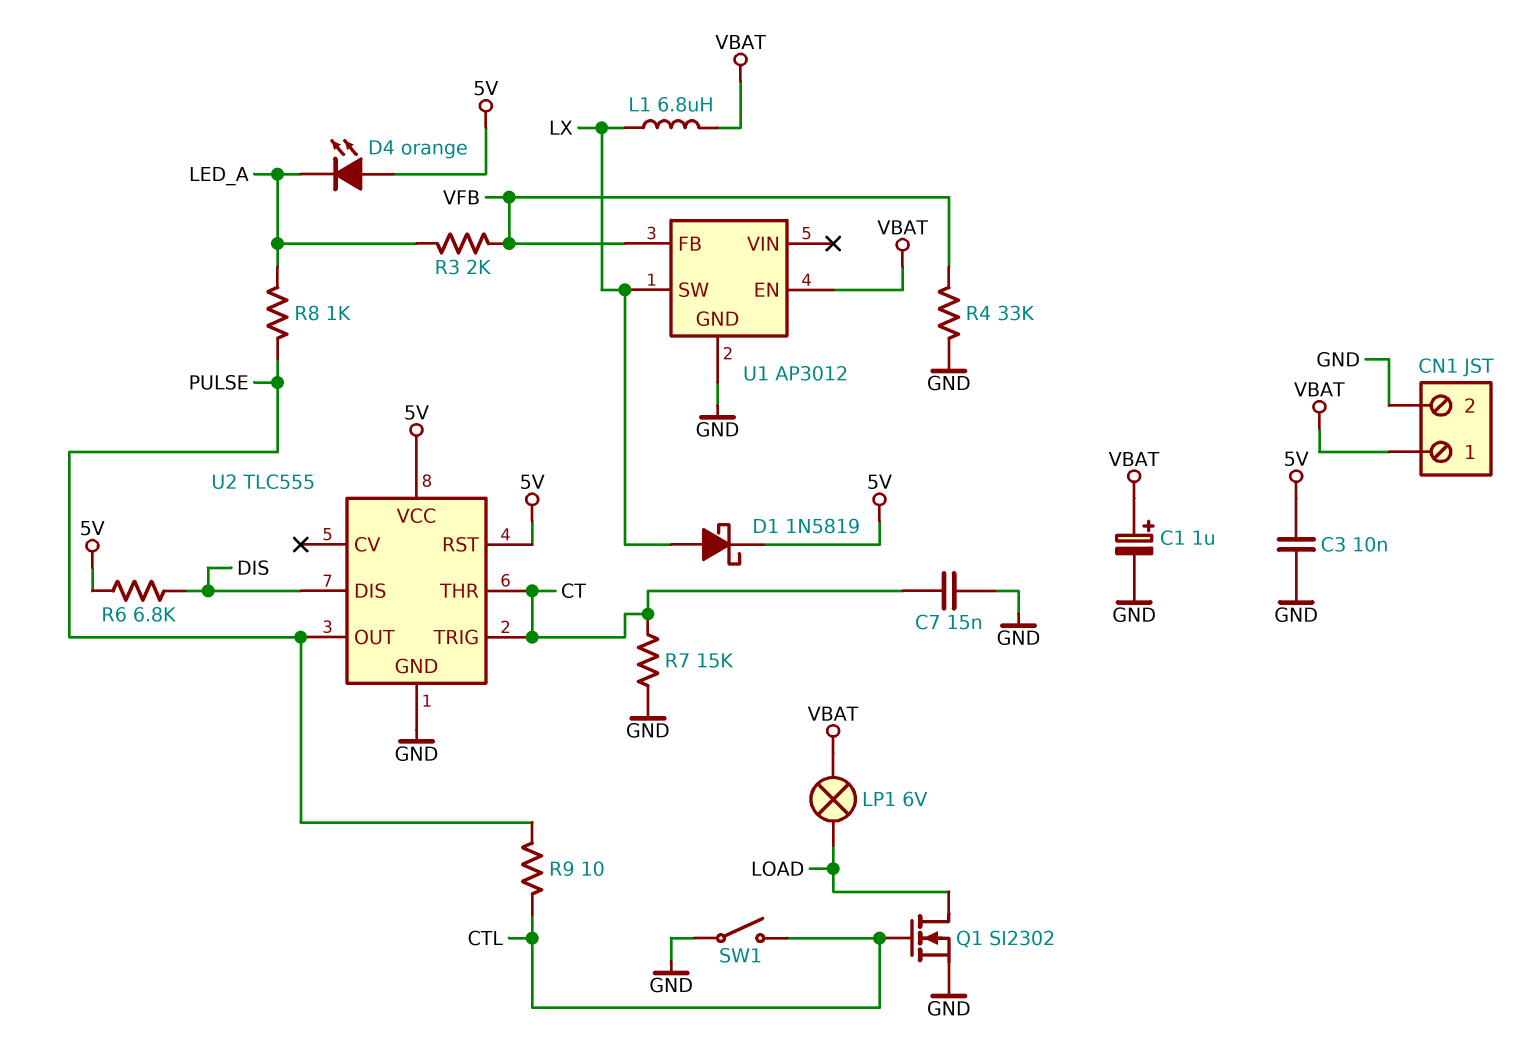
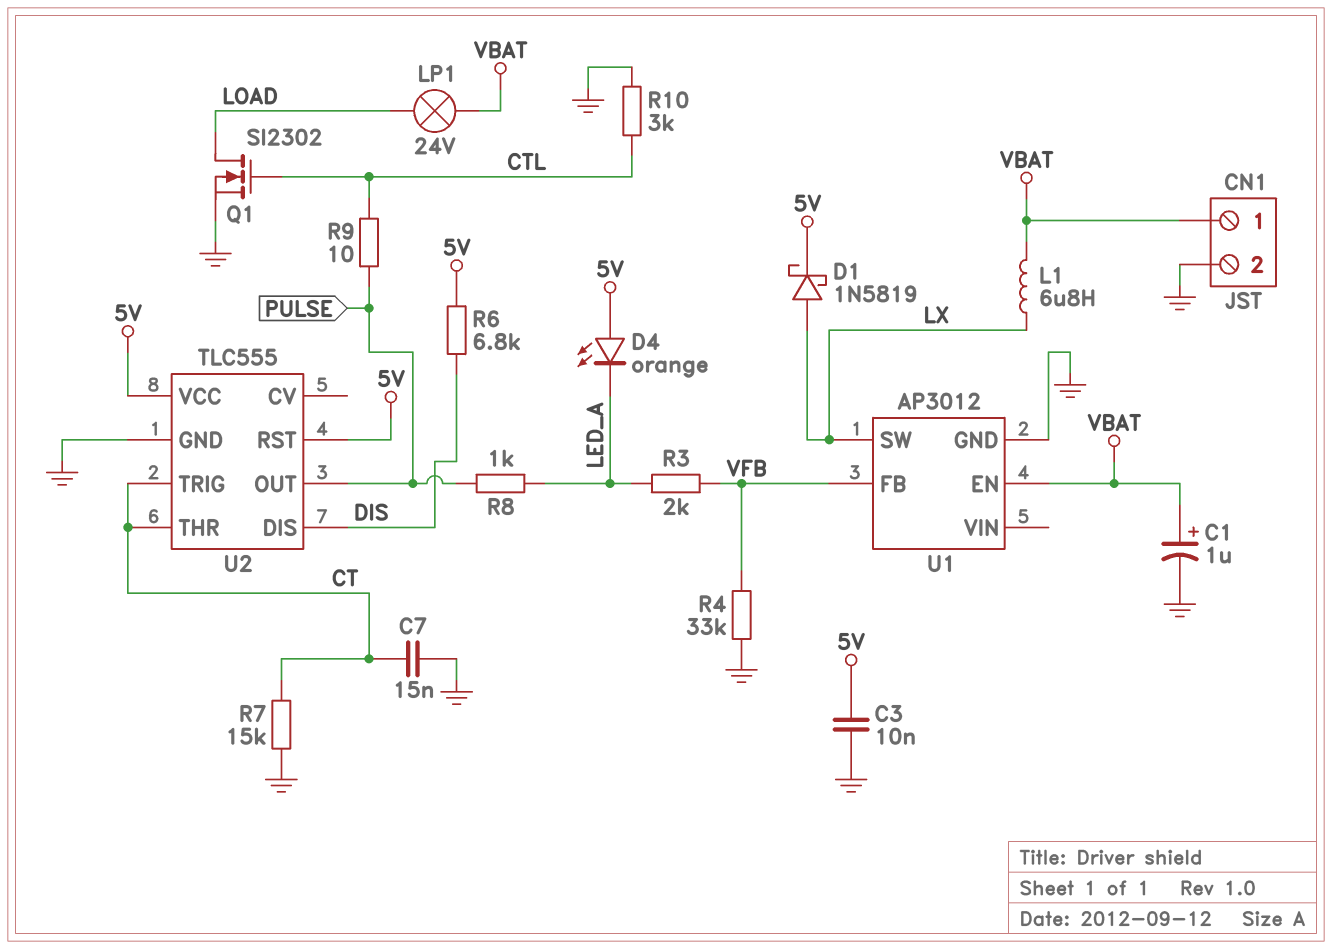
LP1: lamp 6V (LOAD, VBAT) -> lamp 24V (LOAD, VBAT)
R10: none -> 3k (CTL, GND)
SW1: switch (CTL, GND) -> none

